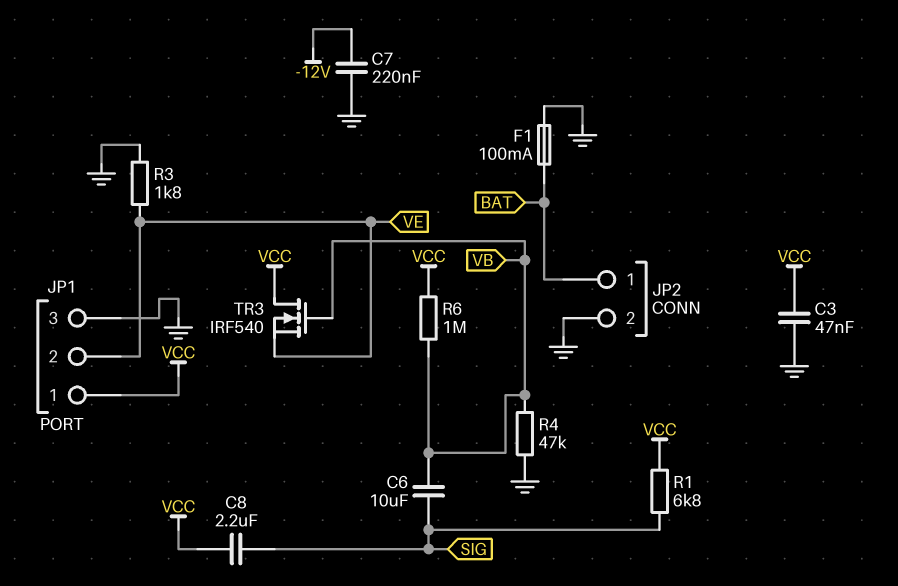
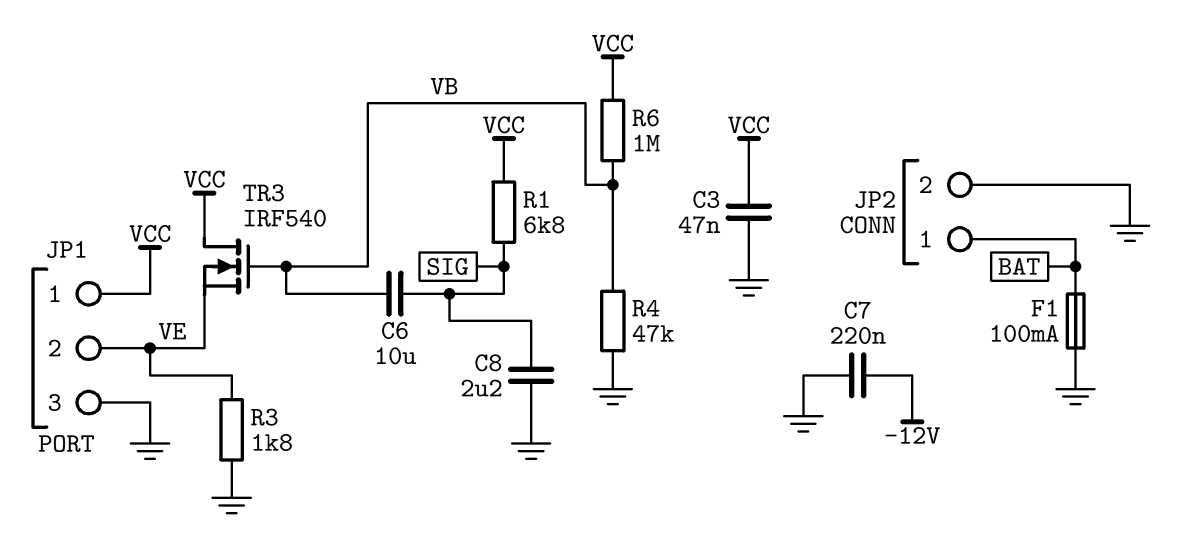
C8: 2.2uF (SIG, VCC) -> 2.2uF (GND, SIG)

